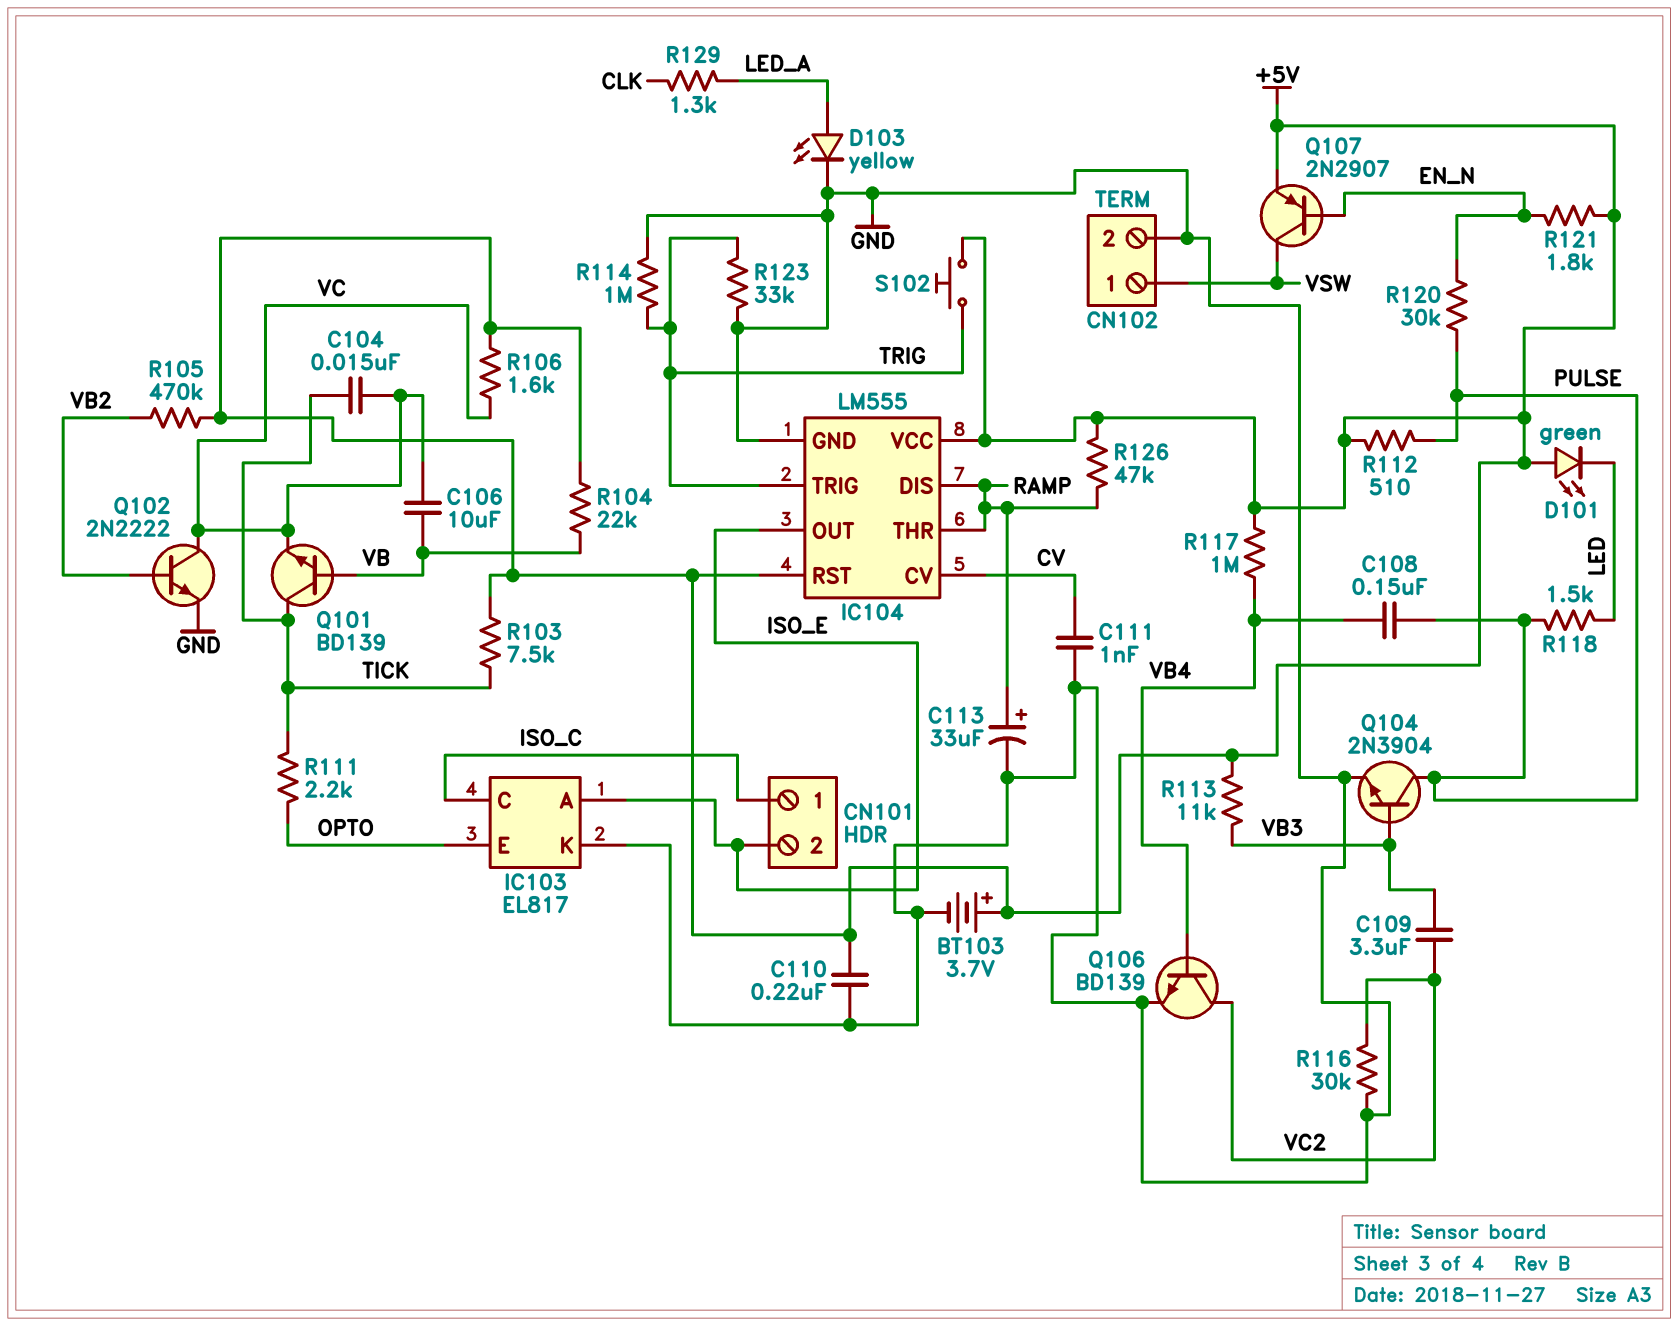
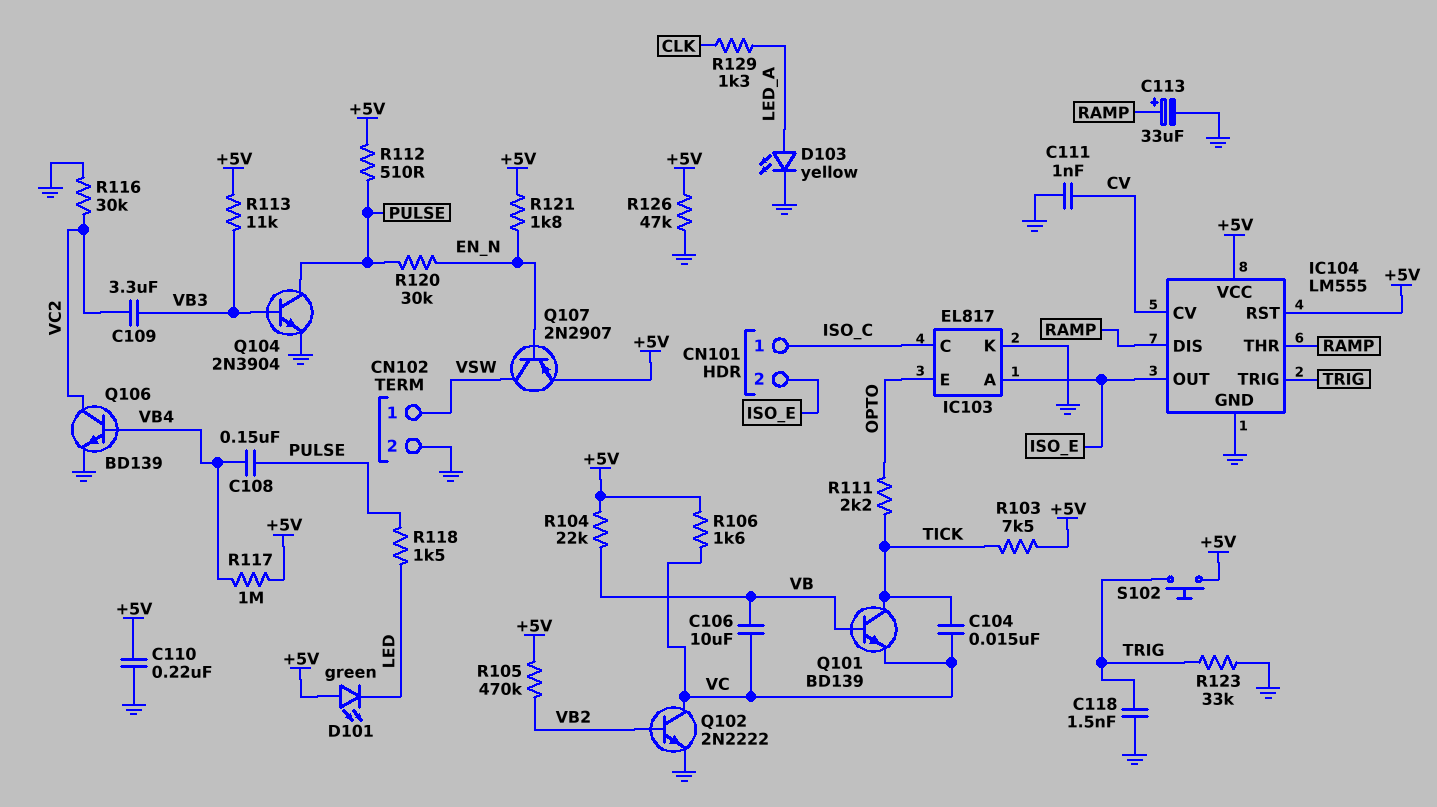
BT103: 3.7V (plus +5V, minus GND) -> none
C118: none -> 1.5nF (GND, TRIG)
R114: 1M (GND, TRIG) -> none
R126: 47k (+5V, RAMP) -> 47k (+5V, GND)

